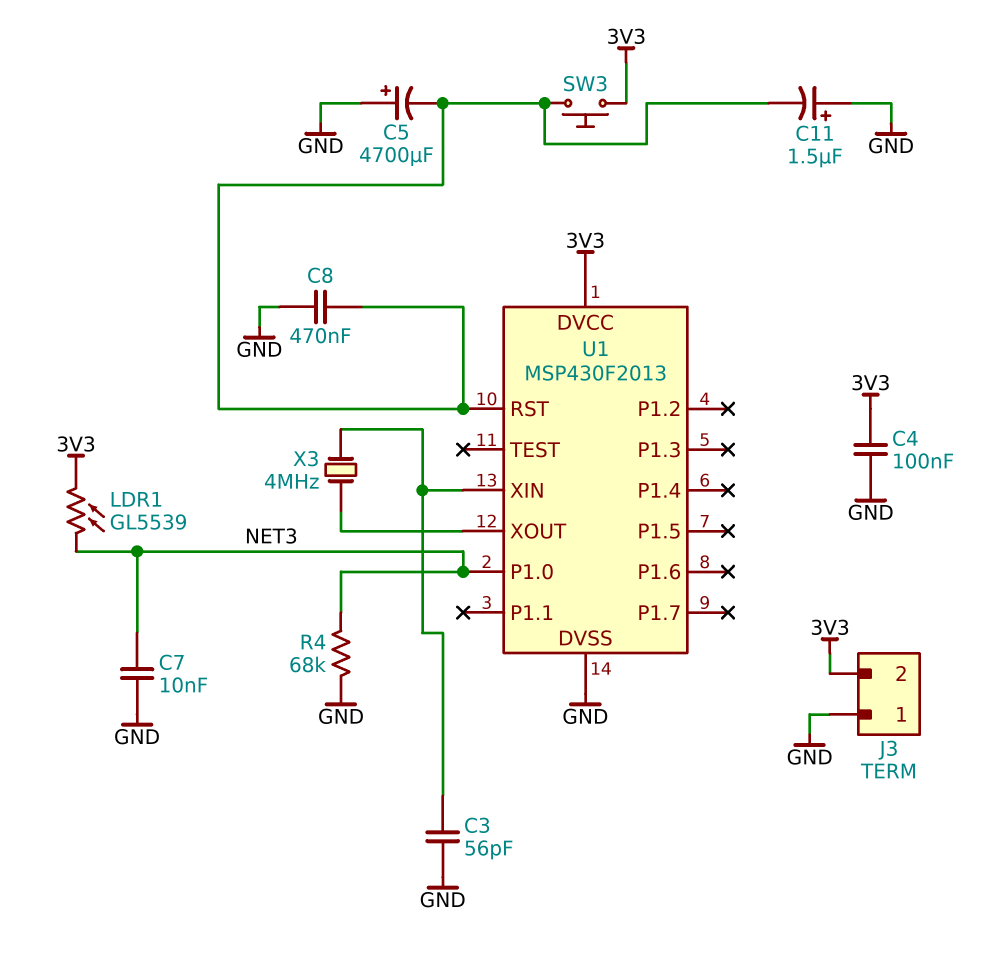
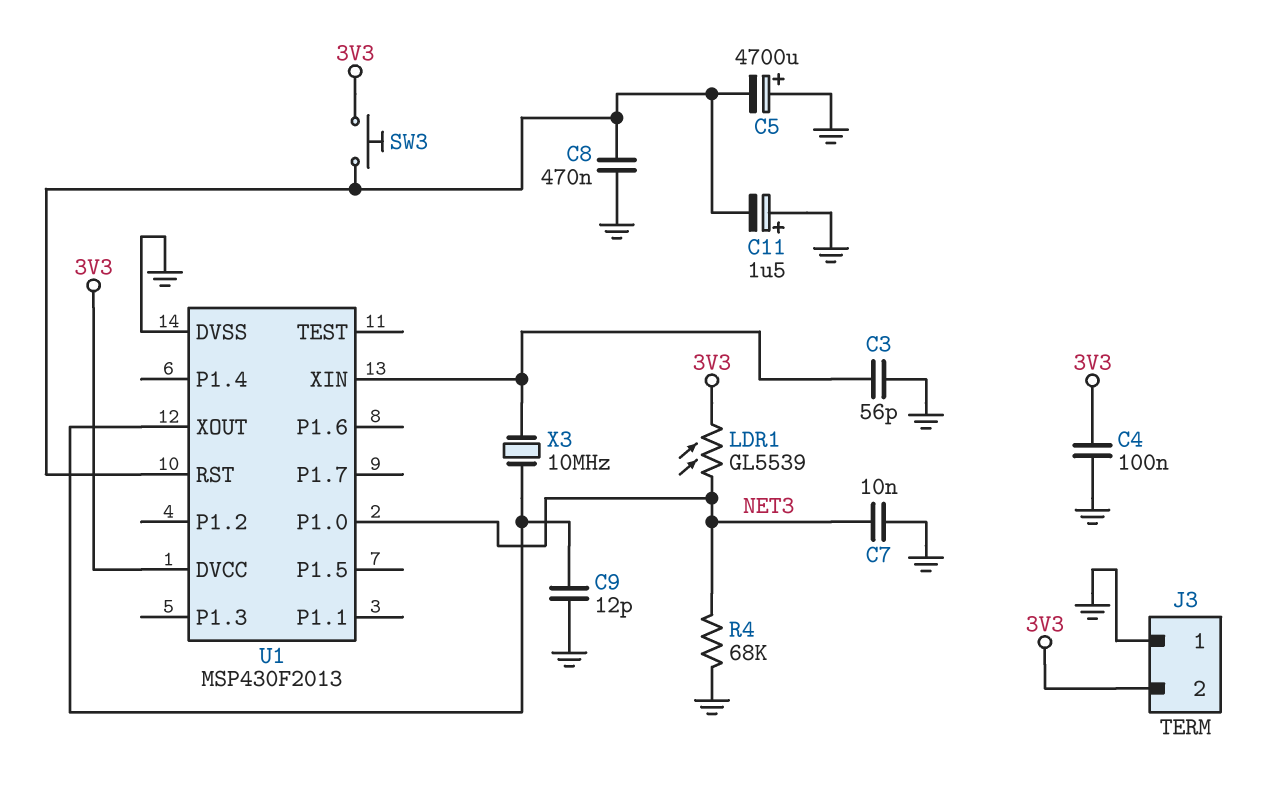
C9: none -> 12pF (GND, U1/XOUT)
X3: 4MHz (U1/XIN, U1/XOUT) -> 10MHz (U1/XIN, U1/XOUT)

